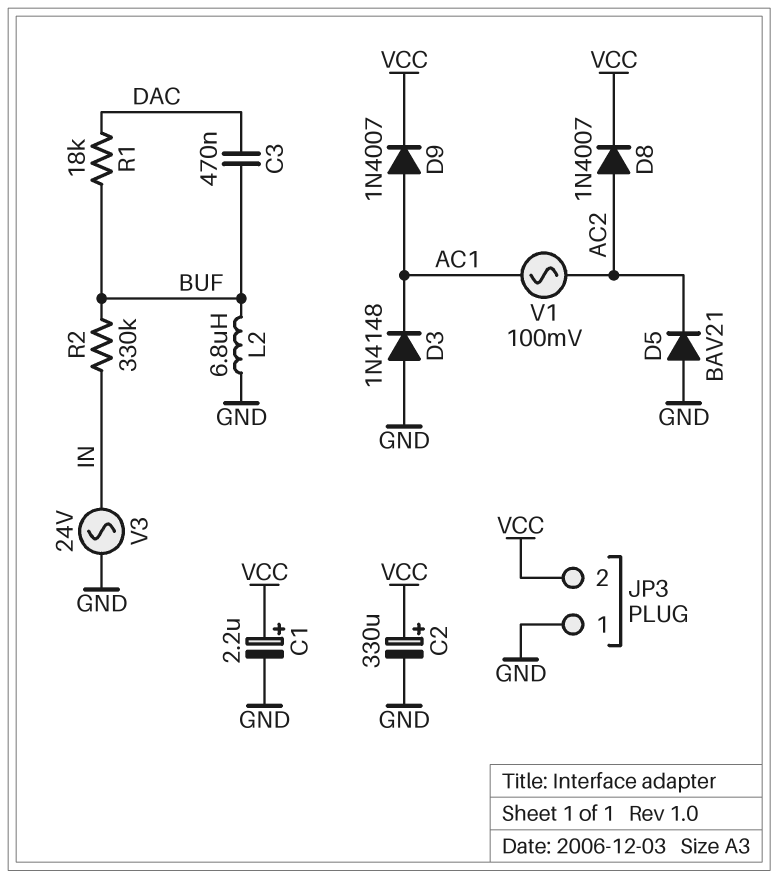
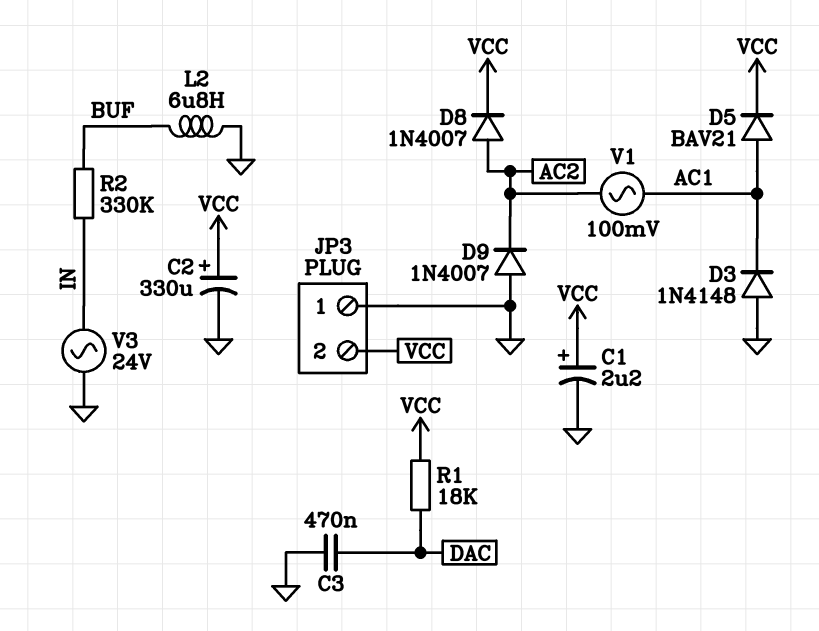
C3: 470nF (BUF, DAC) -> 470nF (DAC, GND)
D5: diode BAV21 (A GND, K AC2) -> diode BAV21 (A AC1, K VCC)
D9: diode 1N4007 (A AC1, K VCC) -> diode 1N4007 (A GND, K AC2)
R1: 18k (BUF, DAC) -> 18k (DAC, VCC)

